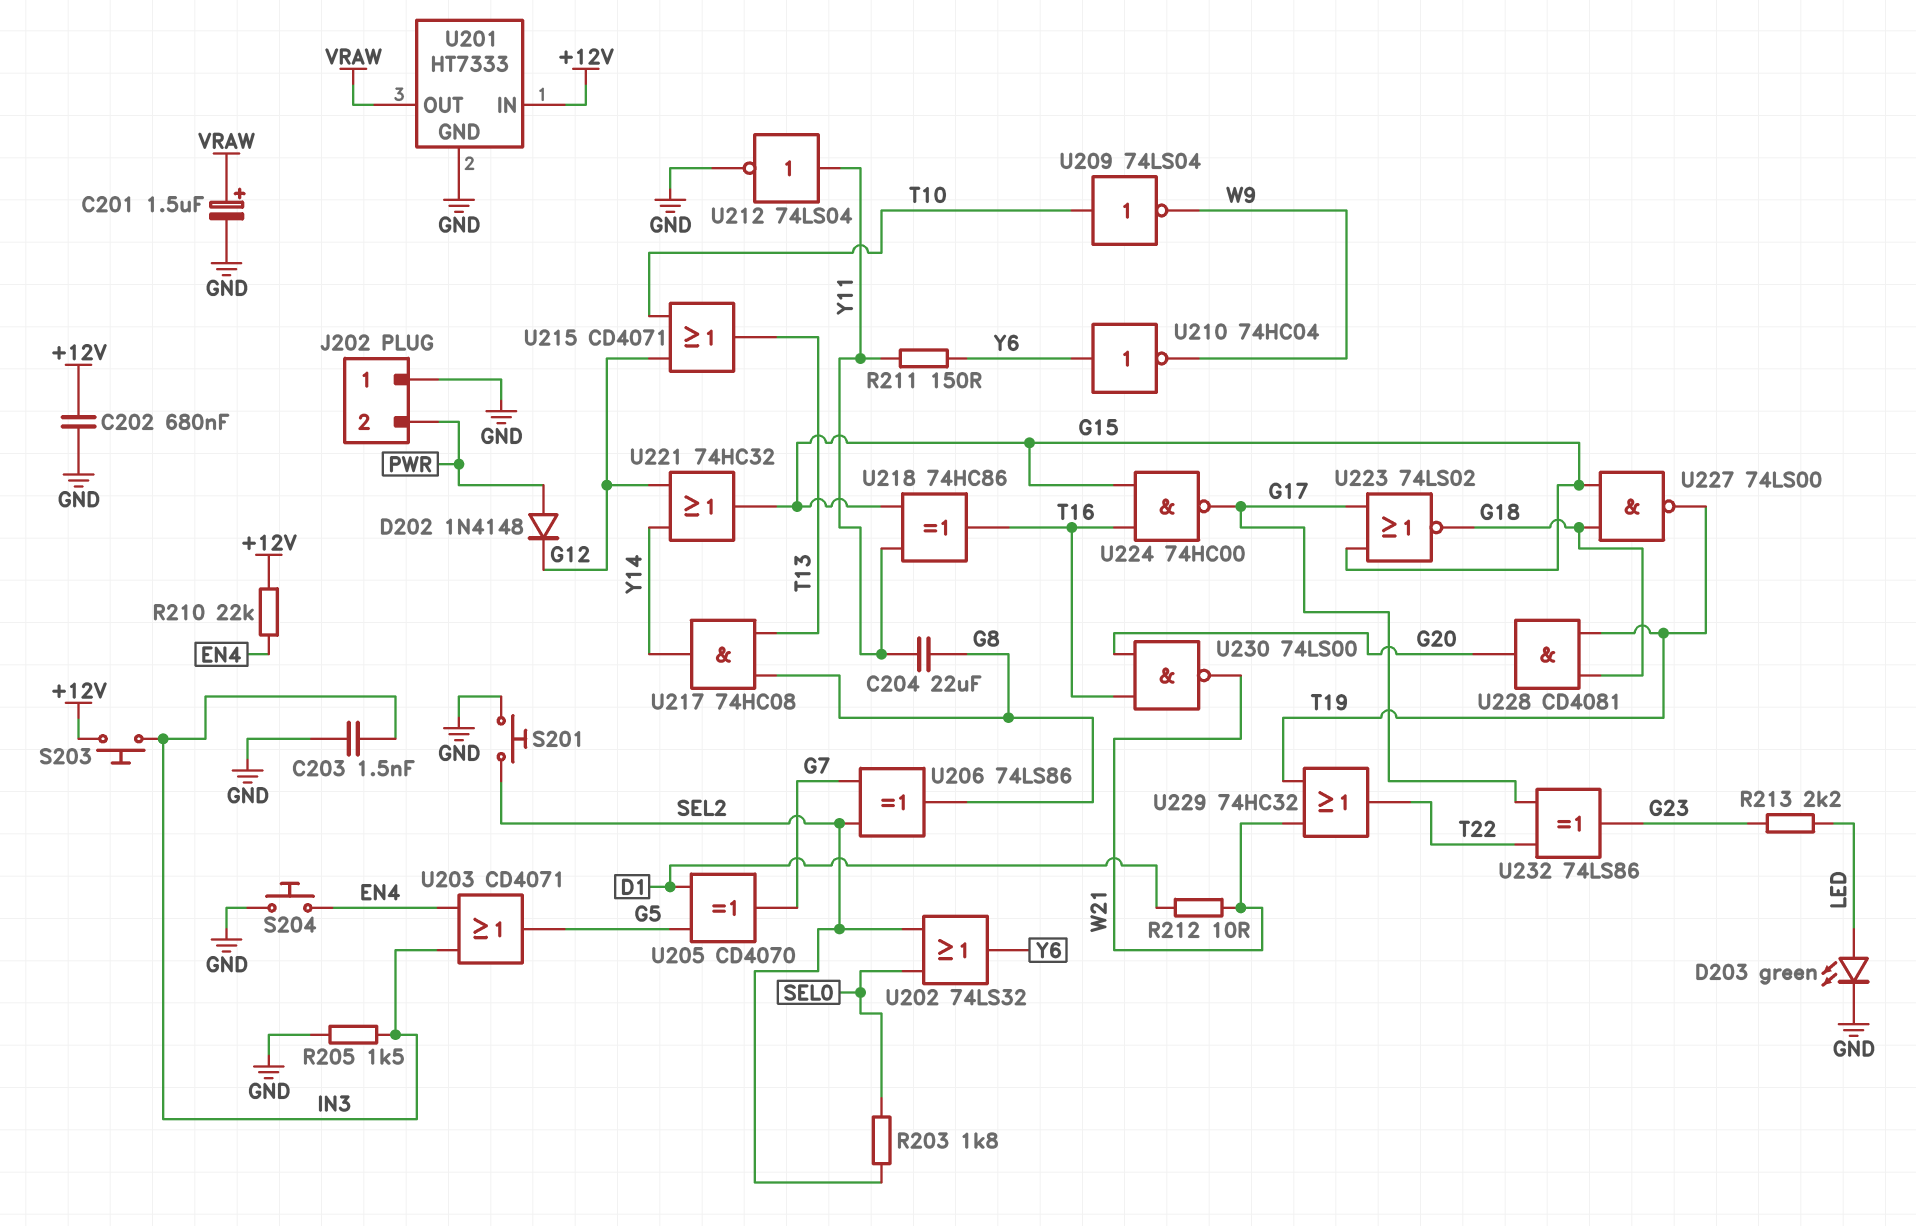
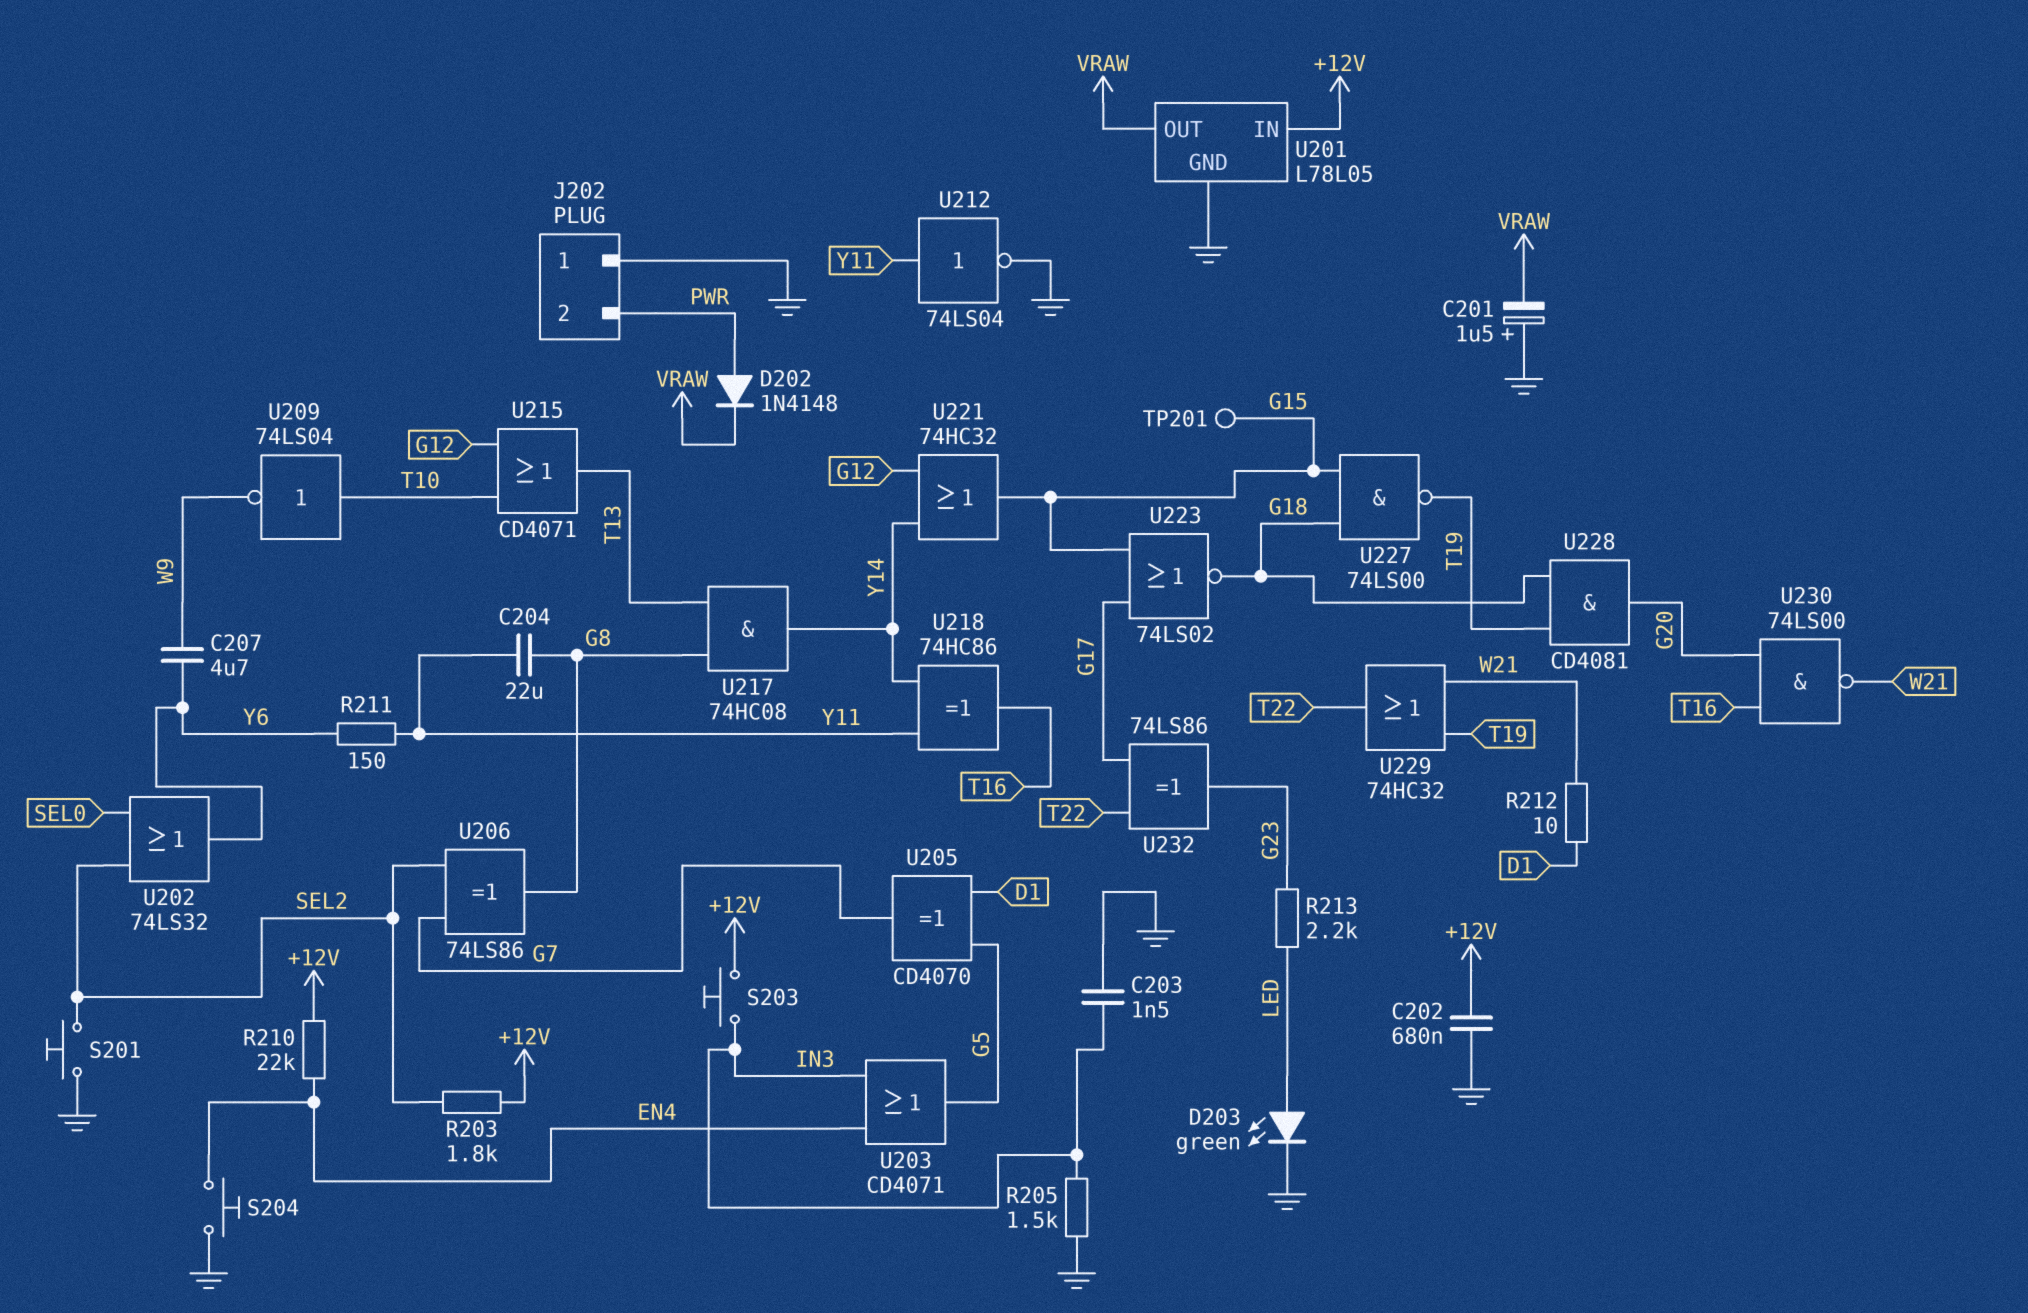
C201: 1.5uF (plus VRAW, minus GND) -> 1.5uF (plus GND, minus VRAW)
C207: none -> 4.7uF (W9, Y6)
D202: diode 1N4148 (A PWR, K G12) -> diode 1N4148 (A PWR, K VRAW)
R203: 1.8k (SEL0, SEL2) -> 1.8k (+12V, SEL2)
TP201: none -> test point (G15)
U201: HT7333 -> L78L05
U210: NOT 74HC04 (in Y6, out W9) -> none
U218: XOR 74HC86 (in G15, in Y11, out T16) -> XOR 74HC86 (in Y11, in Y14, out T16)
U224: NAND 74HC00 (in G15, in T16, out G17) -> none

